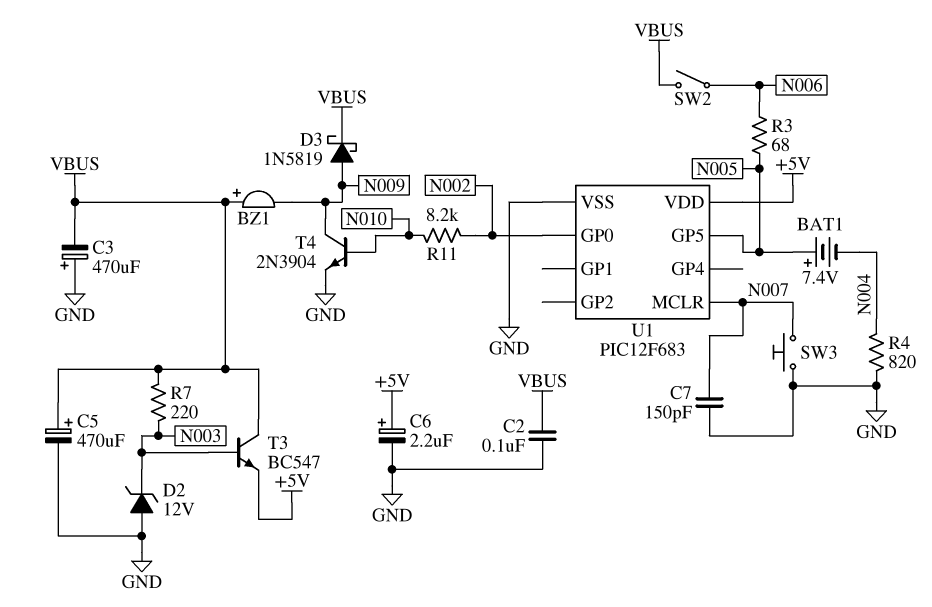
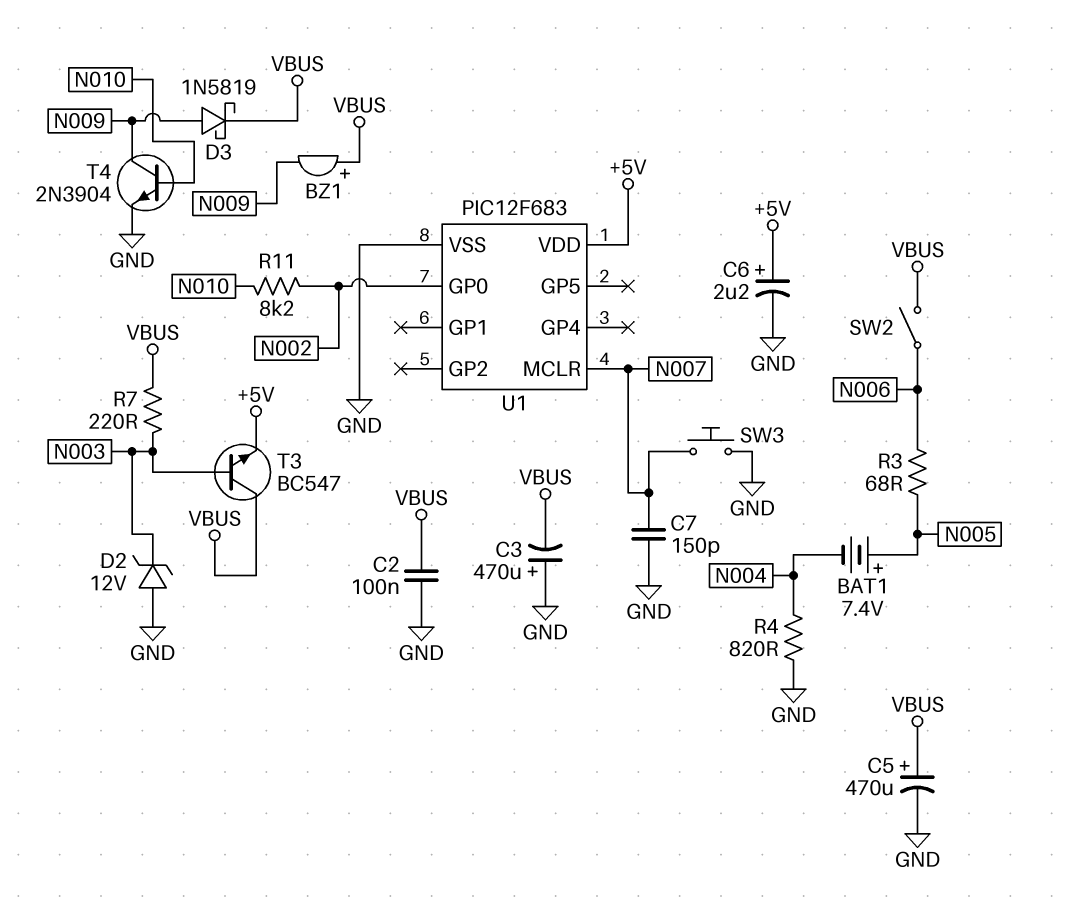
U1 pin GP5: N005 -> none

